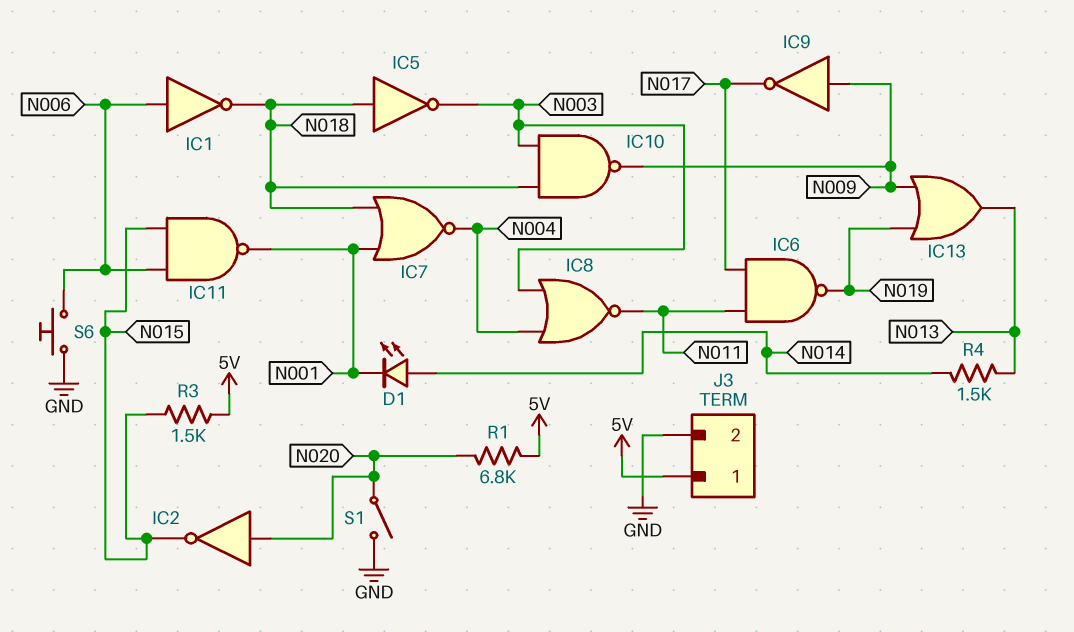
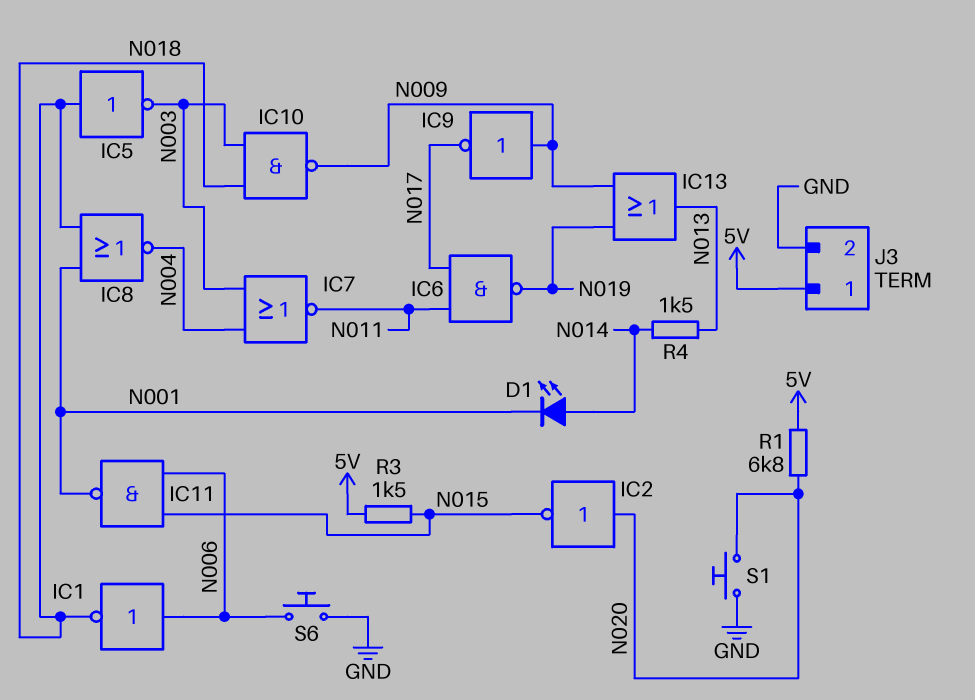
IC7: NOR (in N001, in N018, out N004) -> NOR (in N003, in N004, out N011)
IC8: NOR (in N003, in N004, out N011) -> NOR (in N001, in N018, out N004)
S1: switch (GND, N020) -> button (GND, N020)

